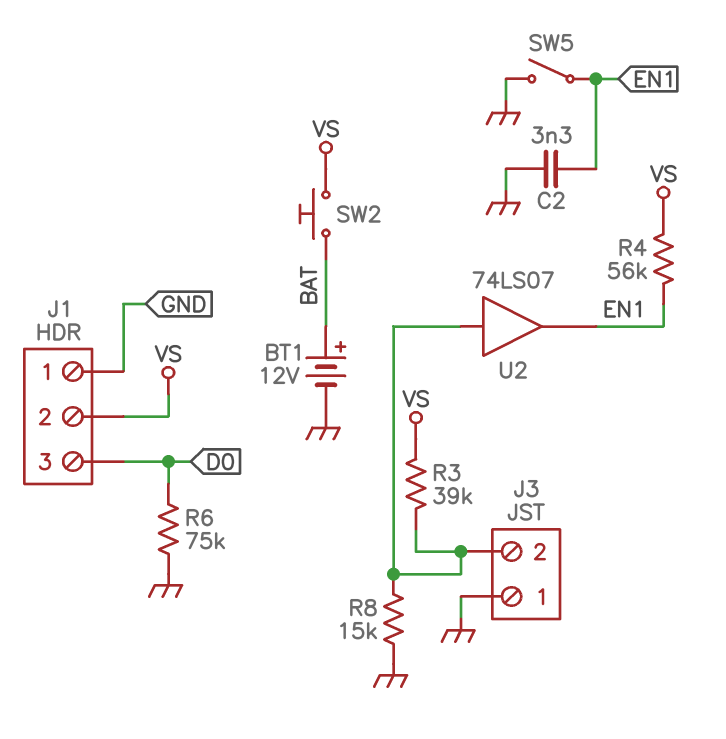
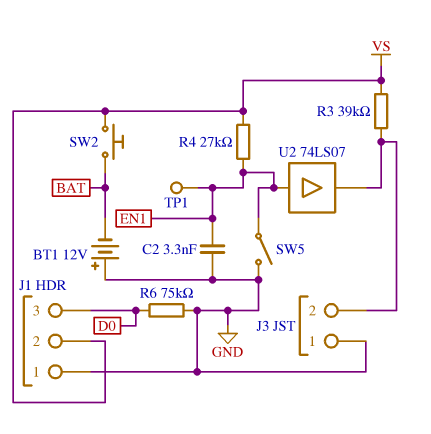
BT1: 12V (plus BAT, minus GND) -> 12V (plus GND, minus BAT)
R4: 56k (EN1, VS) -> 27k (EN1, VS)
R8: 15k (GND, J3/2) -> none
TP1: none -> test point (EN1)
U2: buffer 74LS07 (in J3/2, out EN1) -> buffer 74LS07 (in EN1, out J3/2)

